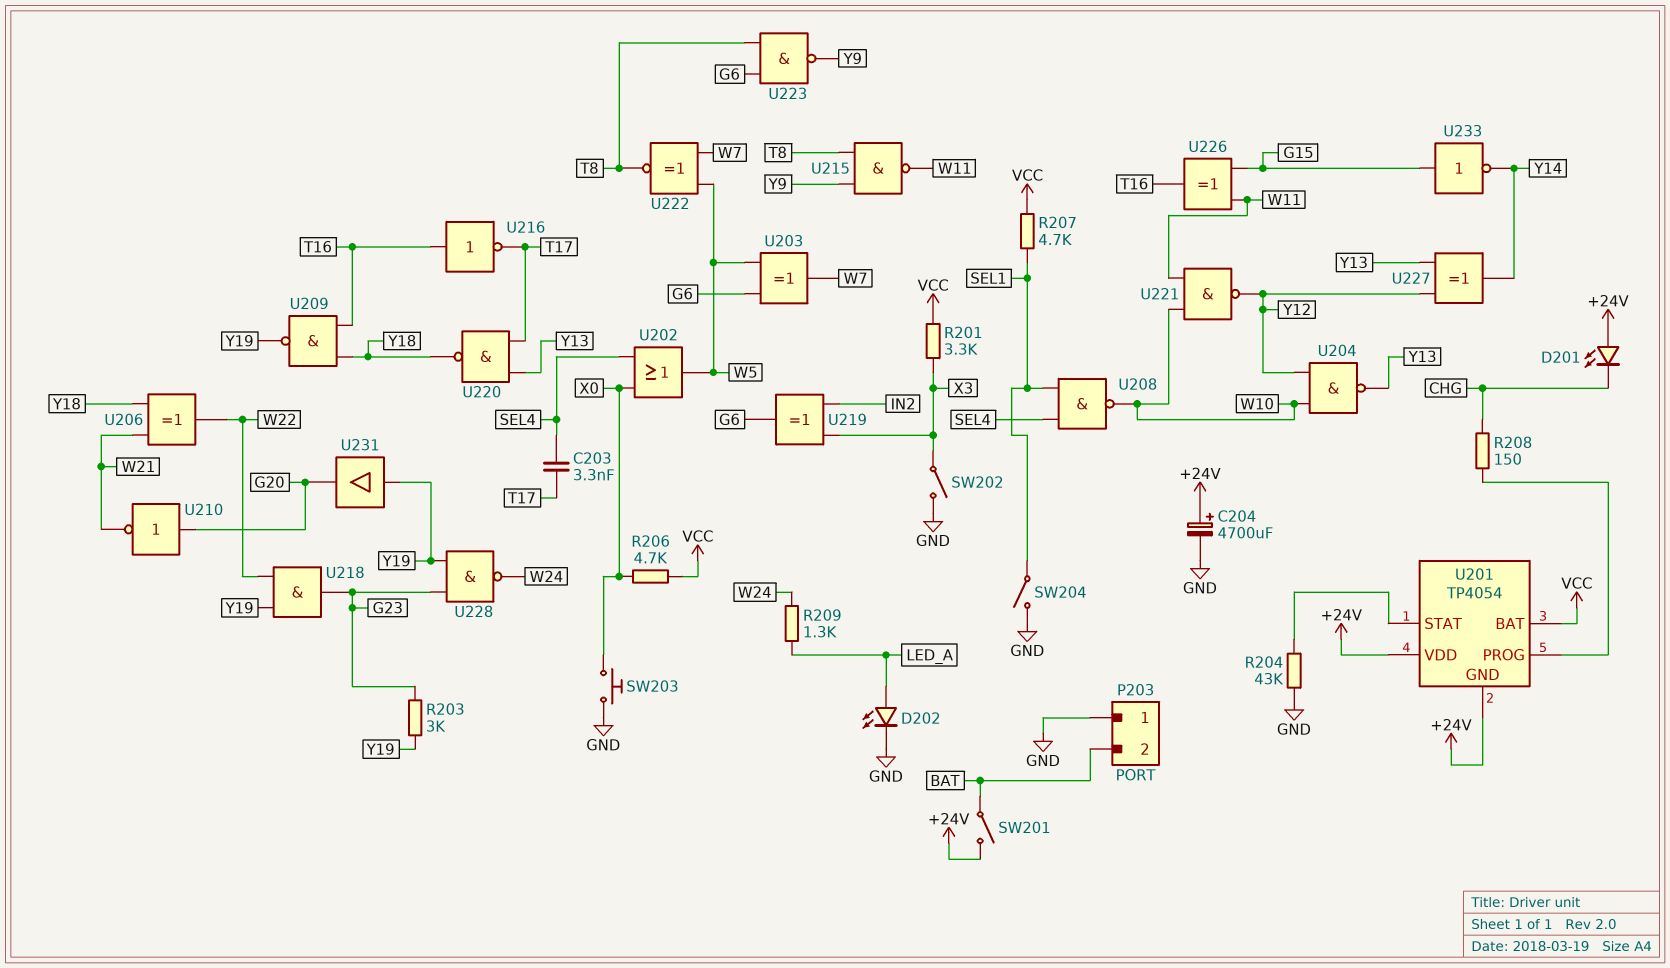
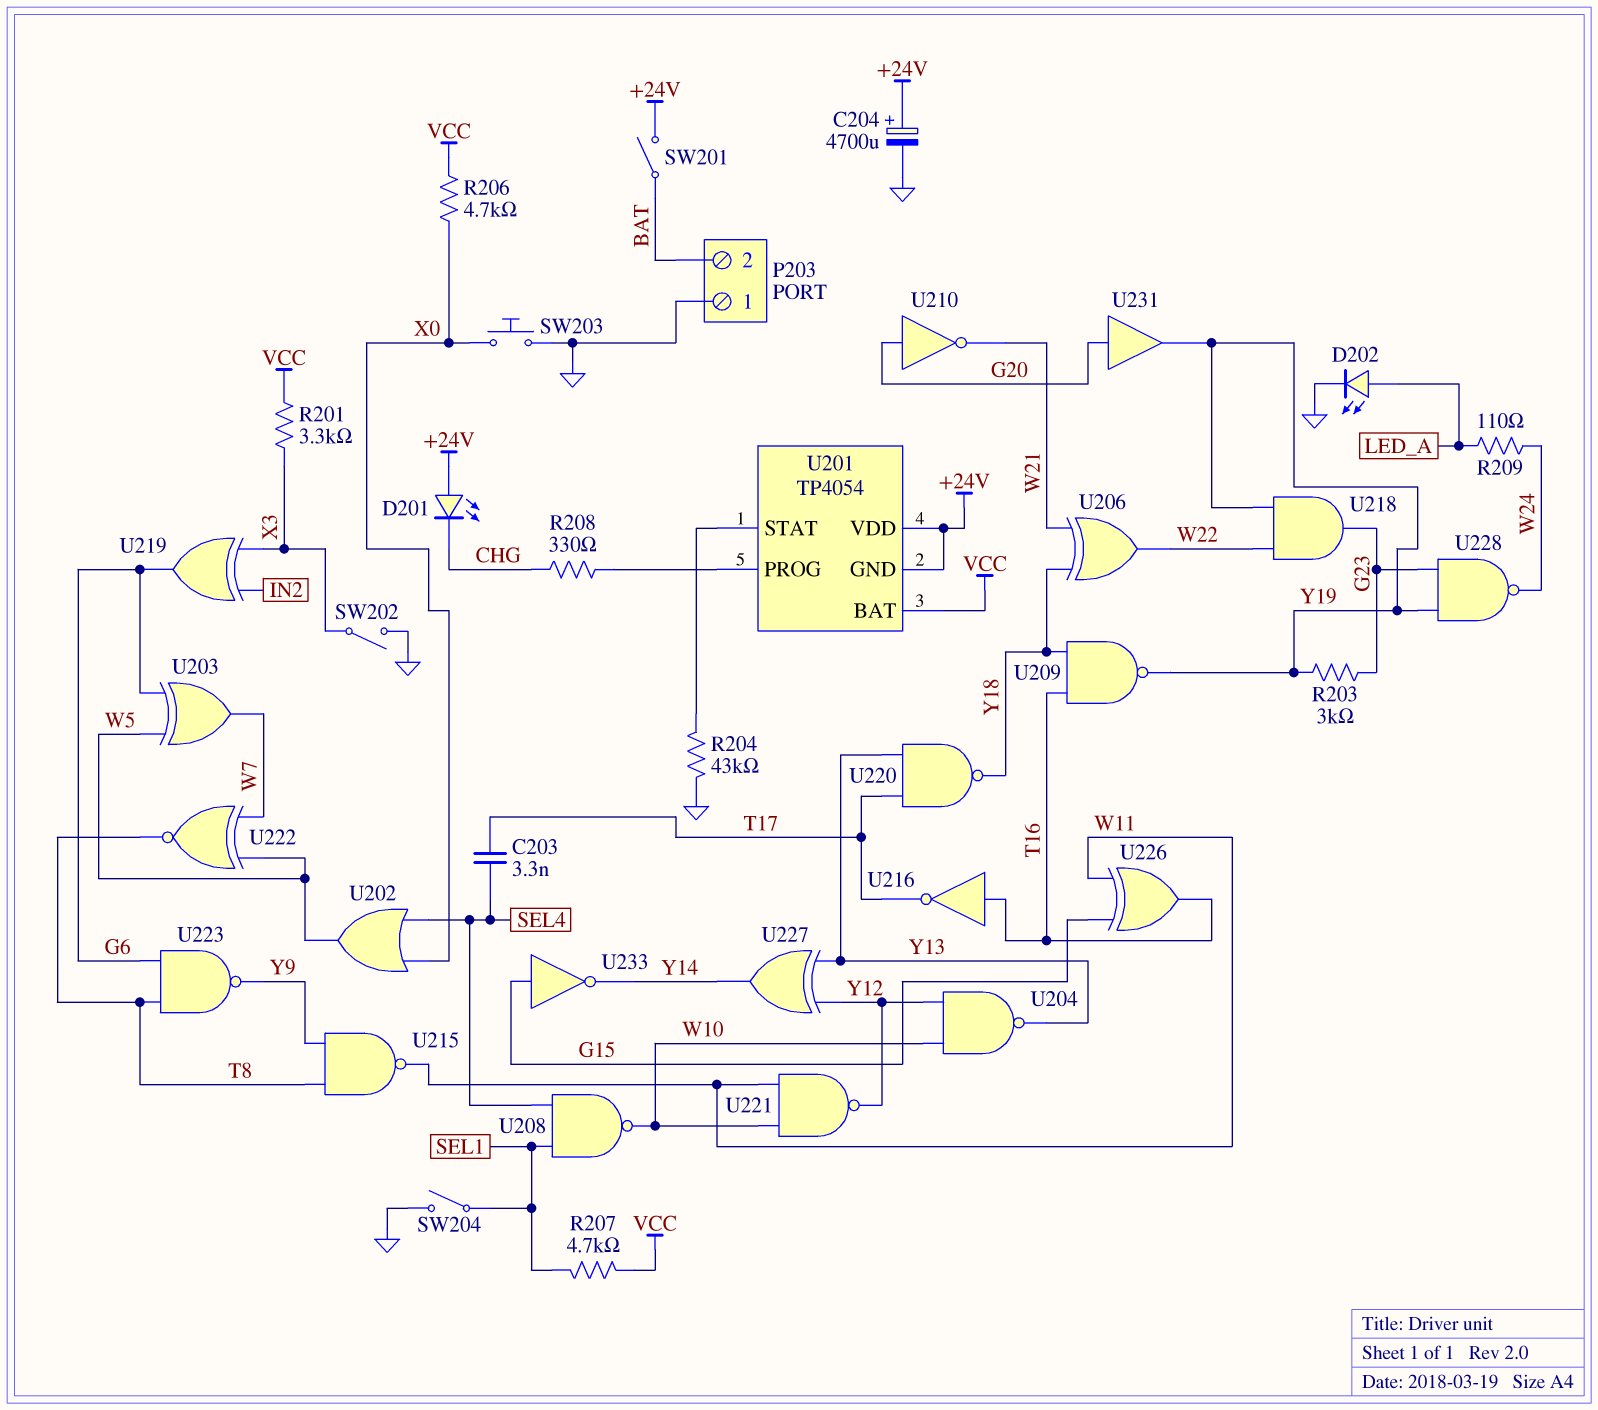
R208: 150 (CHG, U201/PROG) -> 330 (CHG, U201/PROG)
R209: 1.3k (LED_A, W24) -> 110 (LED_A, W24)
U231: buffer (in Y19, out G20) -> buffer (in G20, out Y19)

